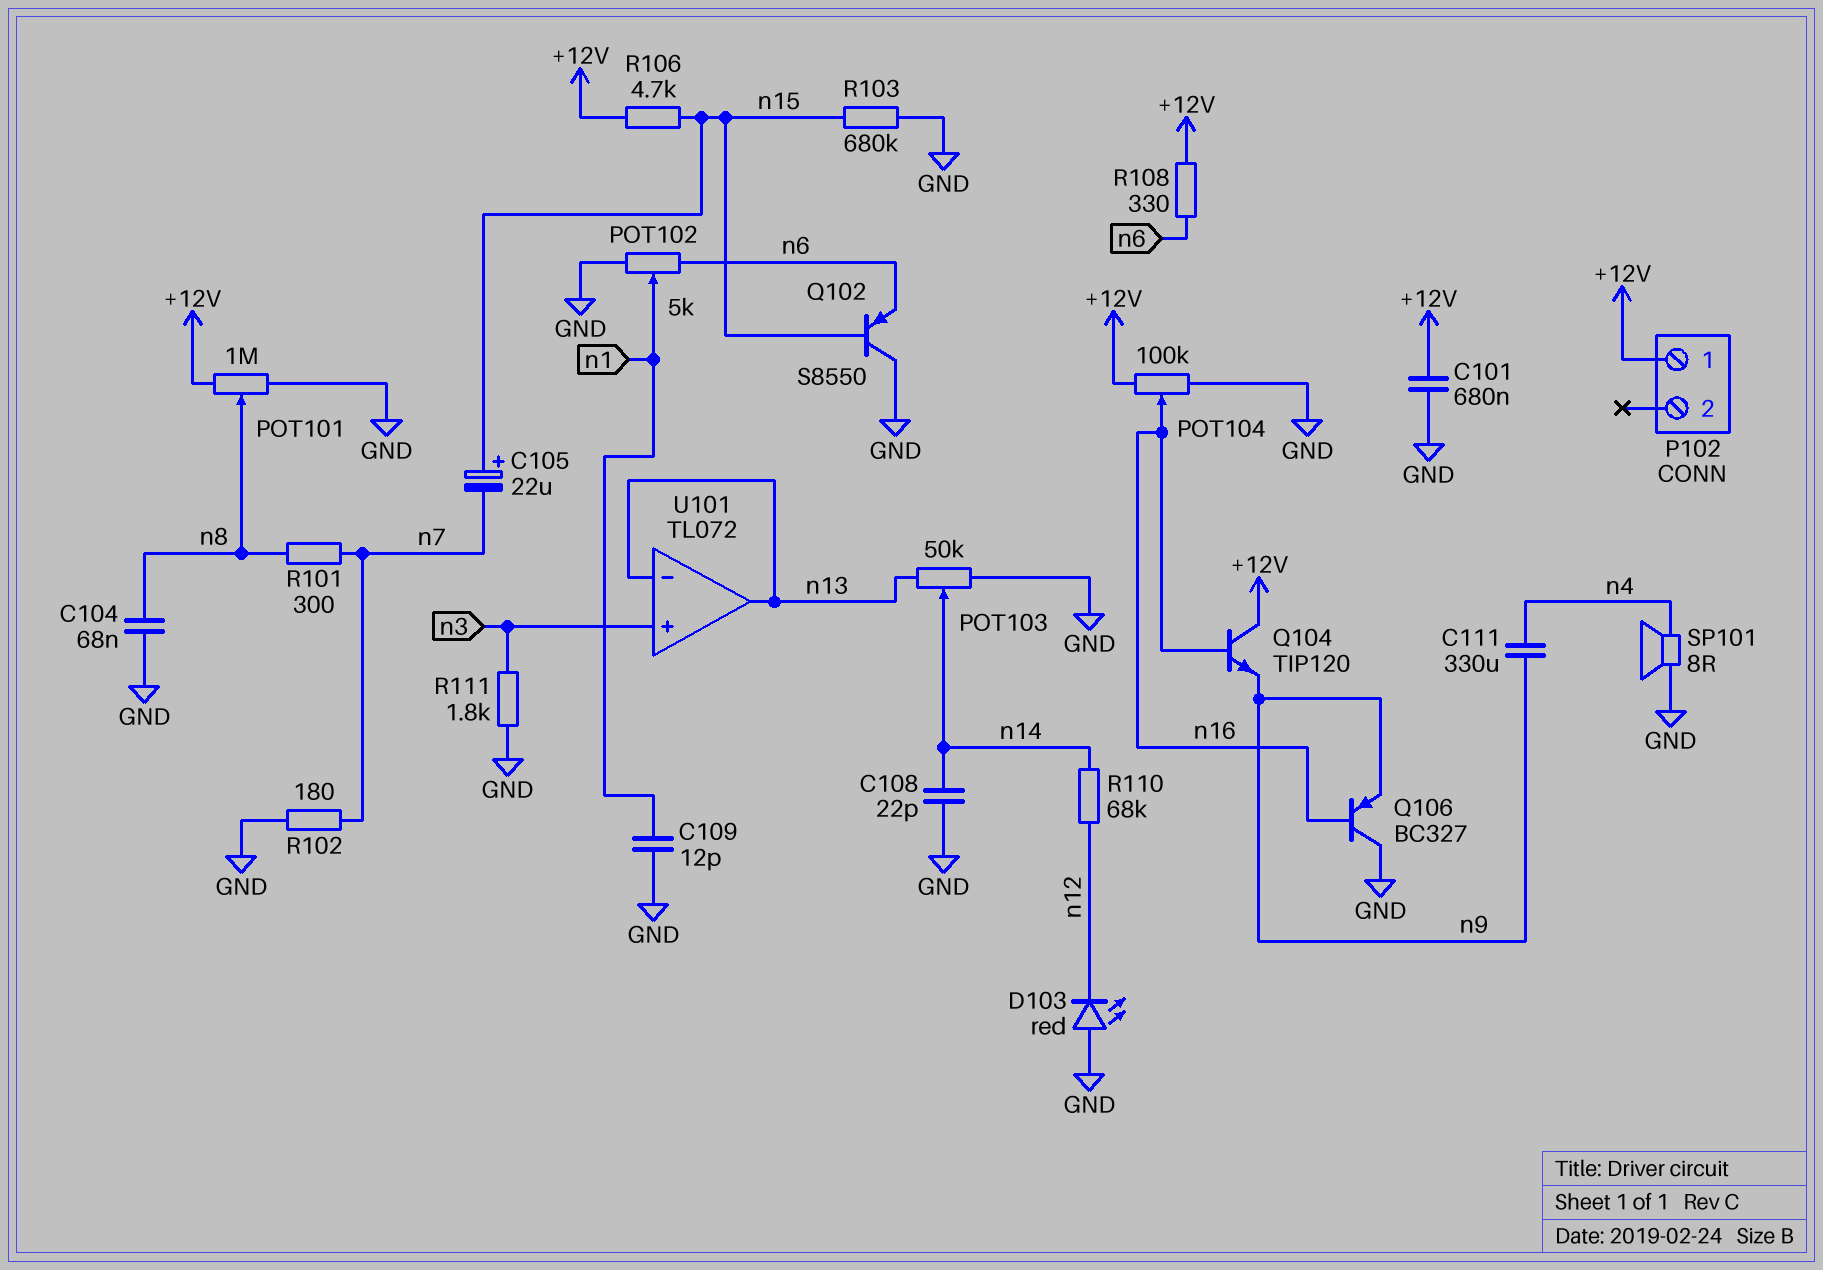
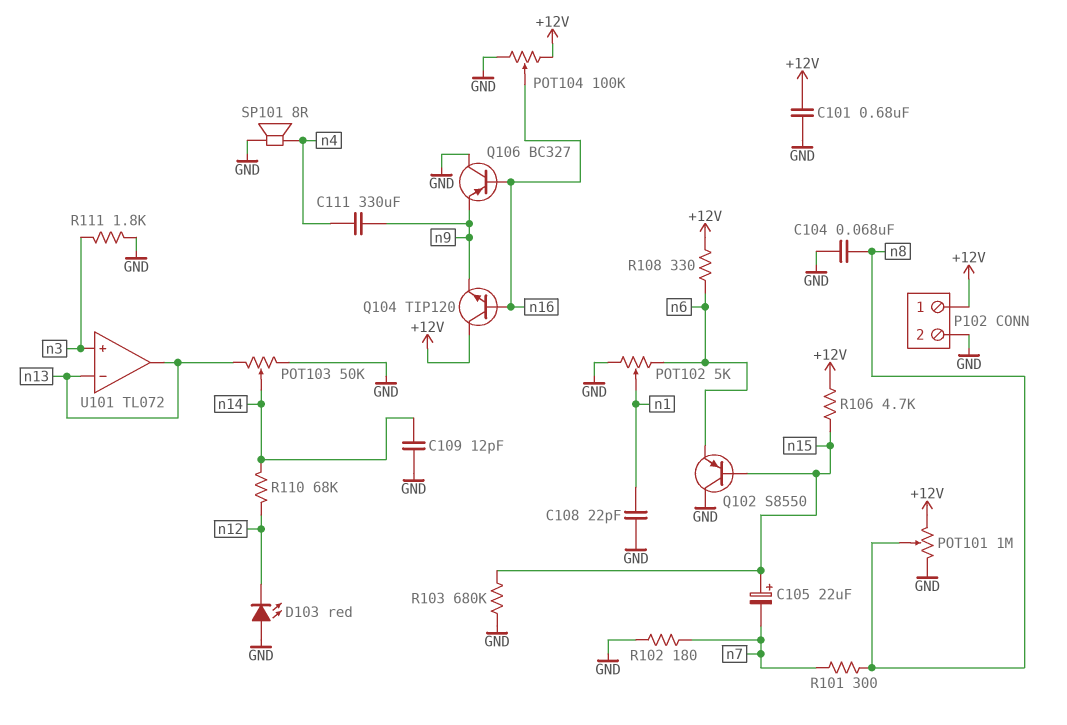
C108: 22pF (GND, n14) -> 22pF (GND, n1)
C109: 12pF (GND, n1) -> 12pF (GND, n14)
P102 pin 2: none -> GND

